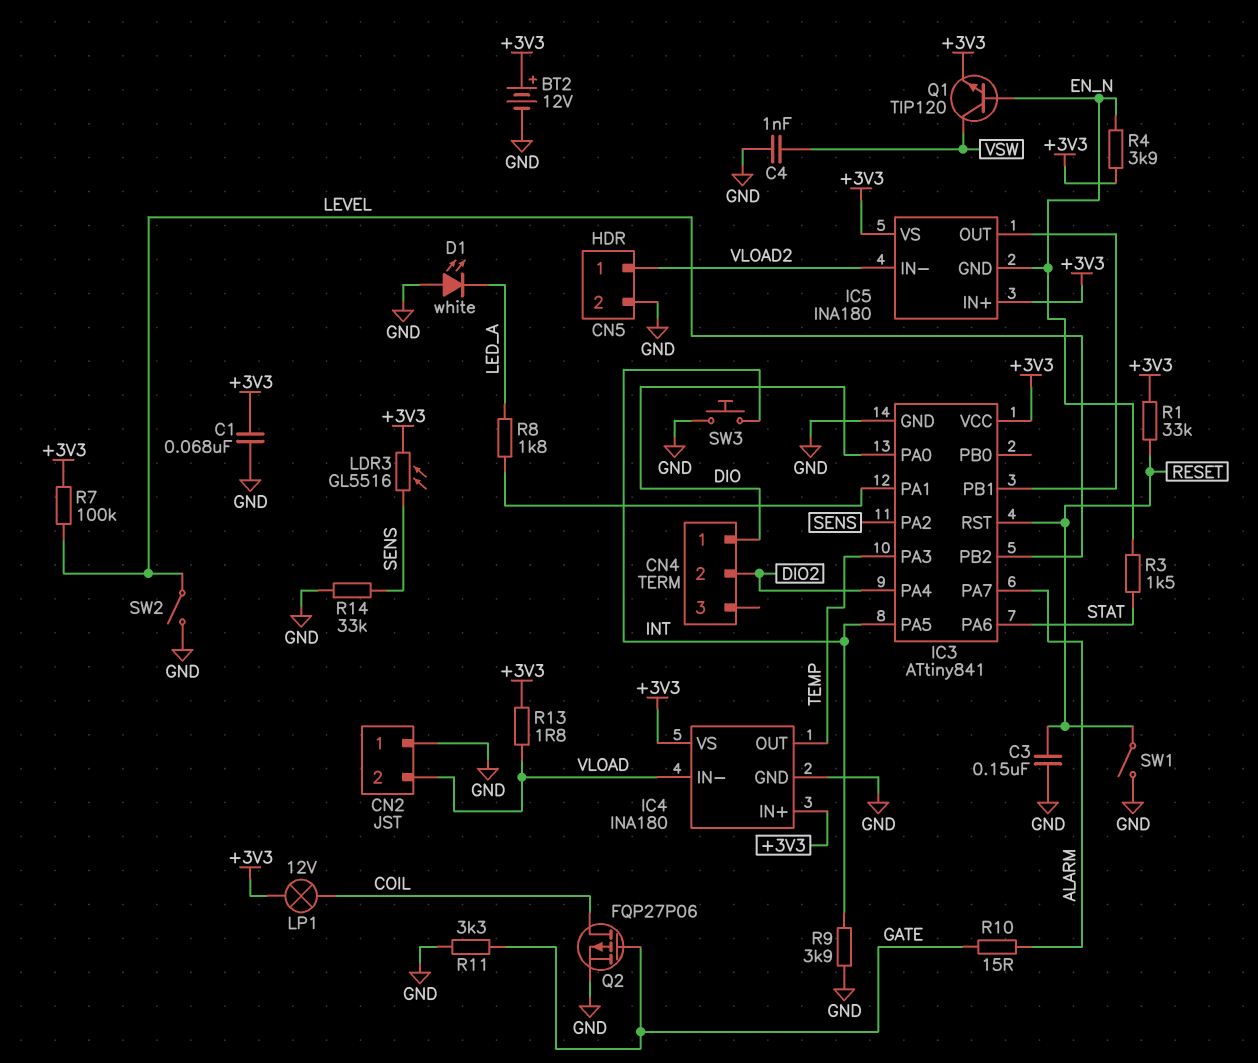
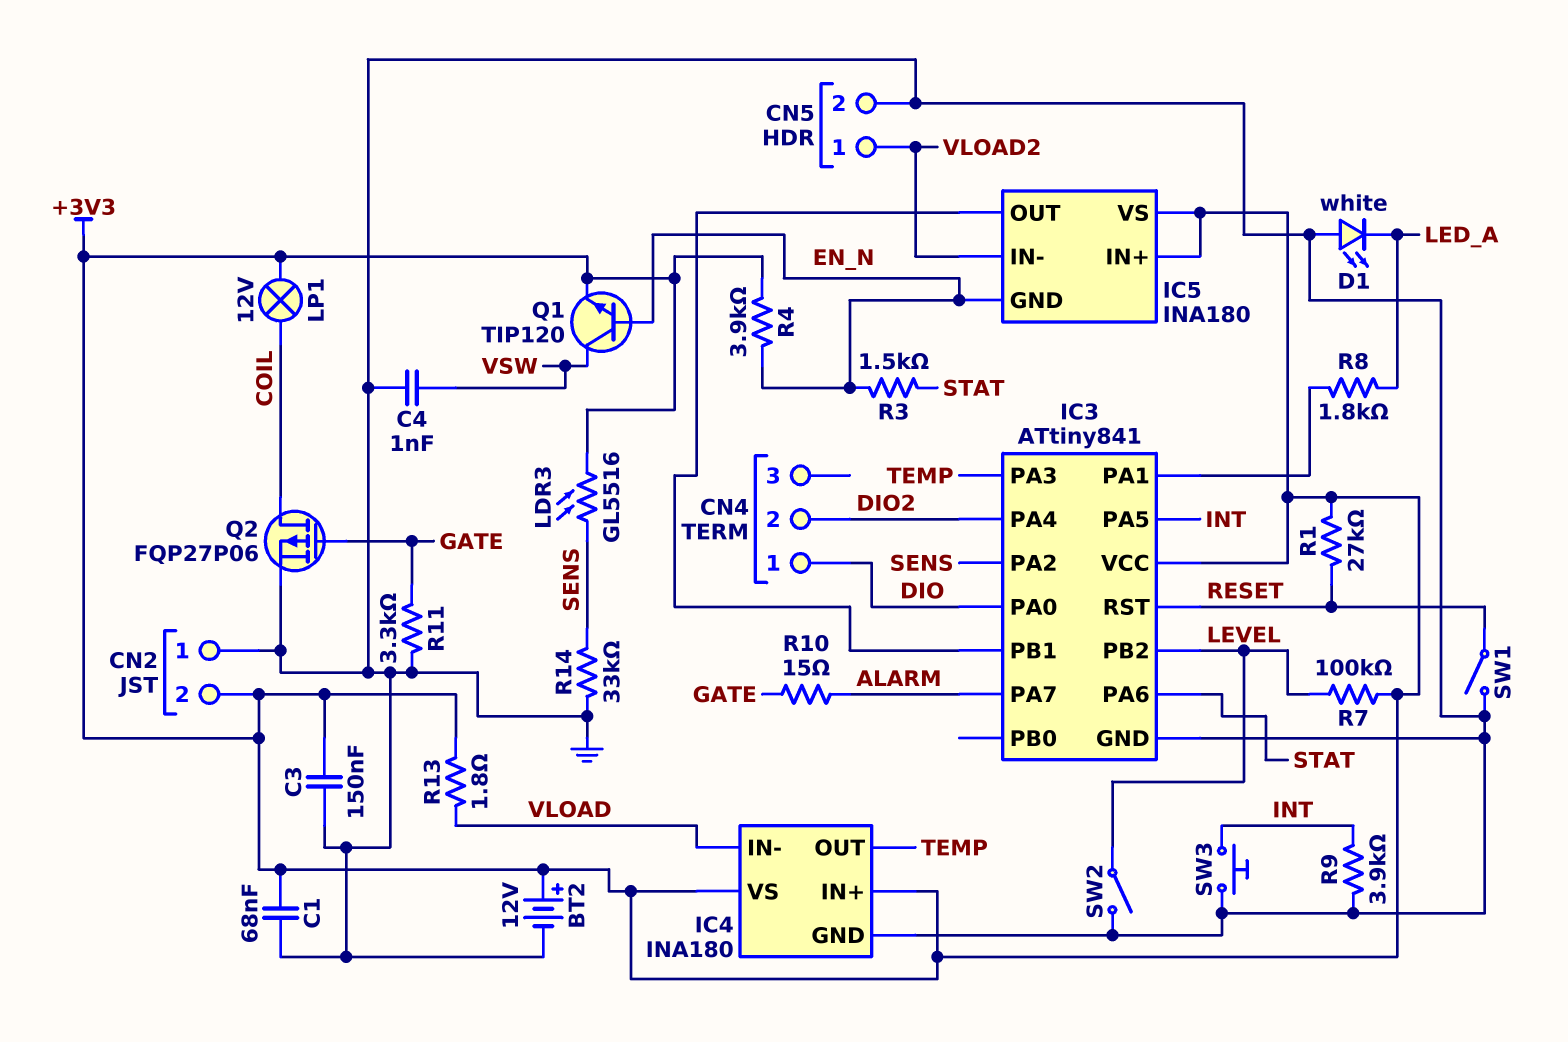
C3: 150nF (GND, RESET) -> 150nF (+3V3, GND)
CN2 pin 2: VLOAD -> +3V3
R1: 33k (+3V3, RESET) -> 27k (+3V3, RESET)

